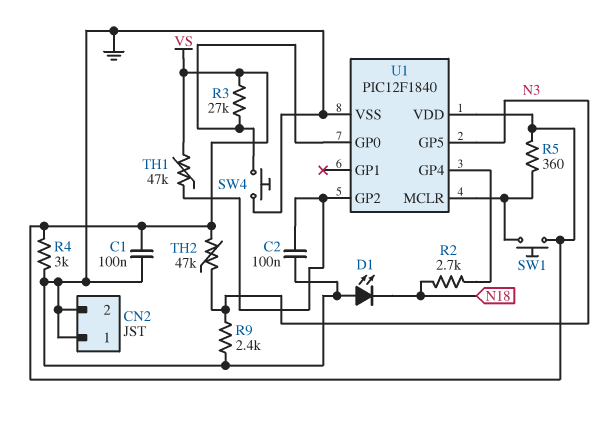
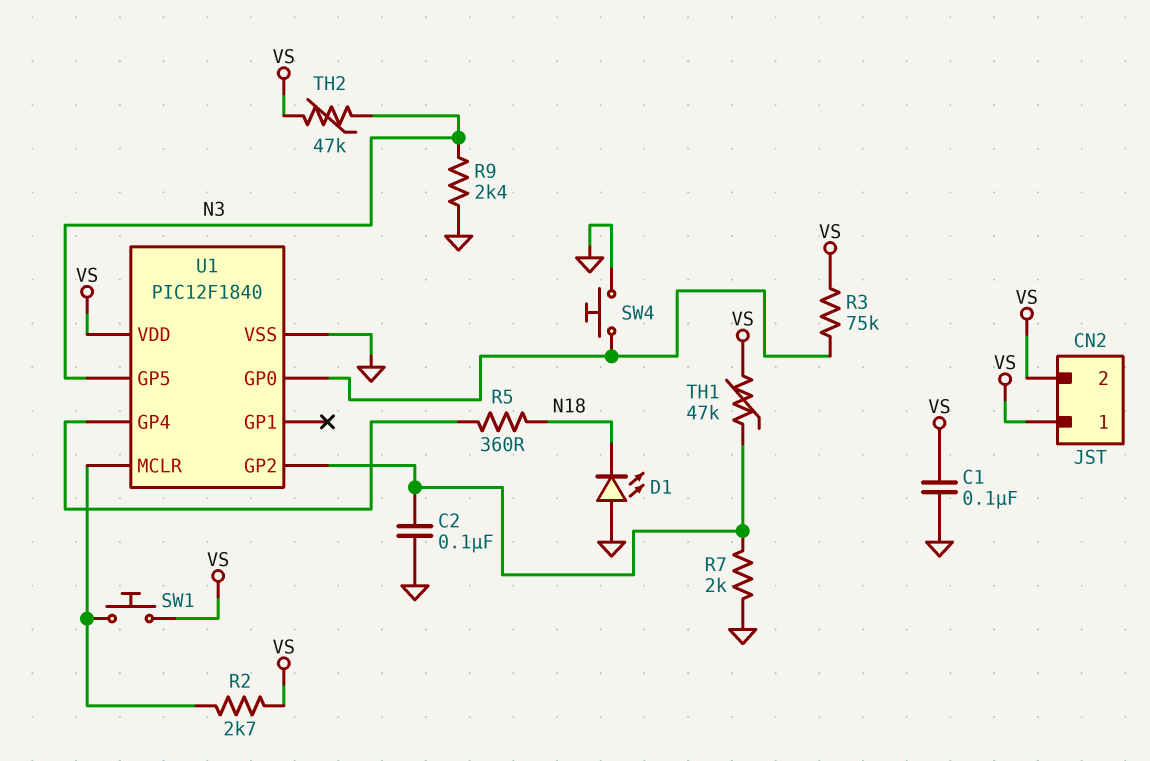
CN2 pin 1: GND -> VS
CN2 pin 2: GND -> VS
R2: 2.7k (N18, U1/GP4) -> 2.7k (U1/MCLR, VS)
R3: 27k (U1/GP0, VS) -> 75k (U1/GP0, VS)
R4: 3k (GND, VS) -> none
R5: 360 (U1/MCLR, VS) -> 360 (N18, U1/GP4)
R7: none -> 2k (GND, U1/GP2)

